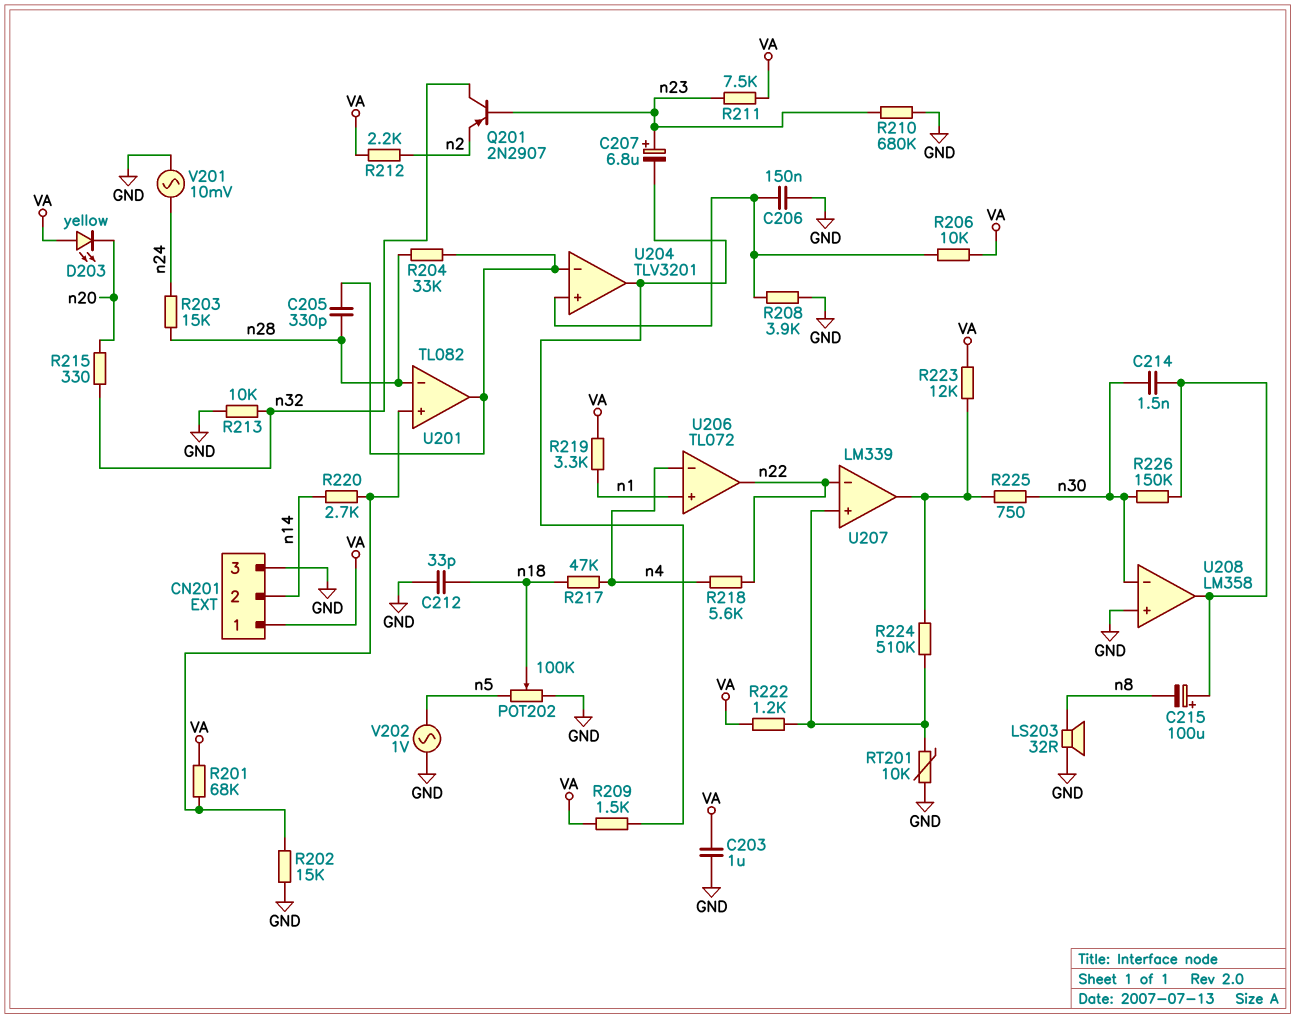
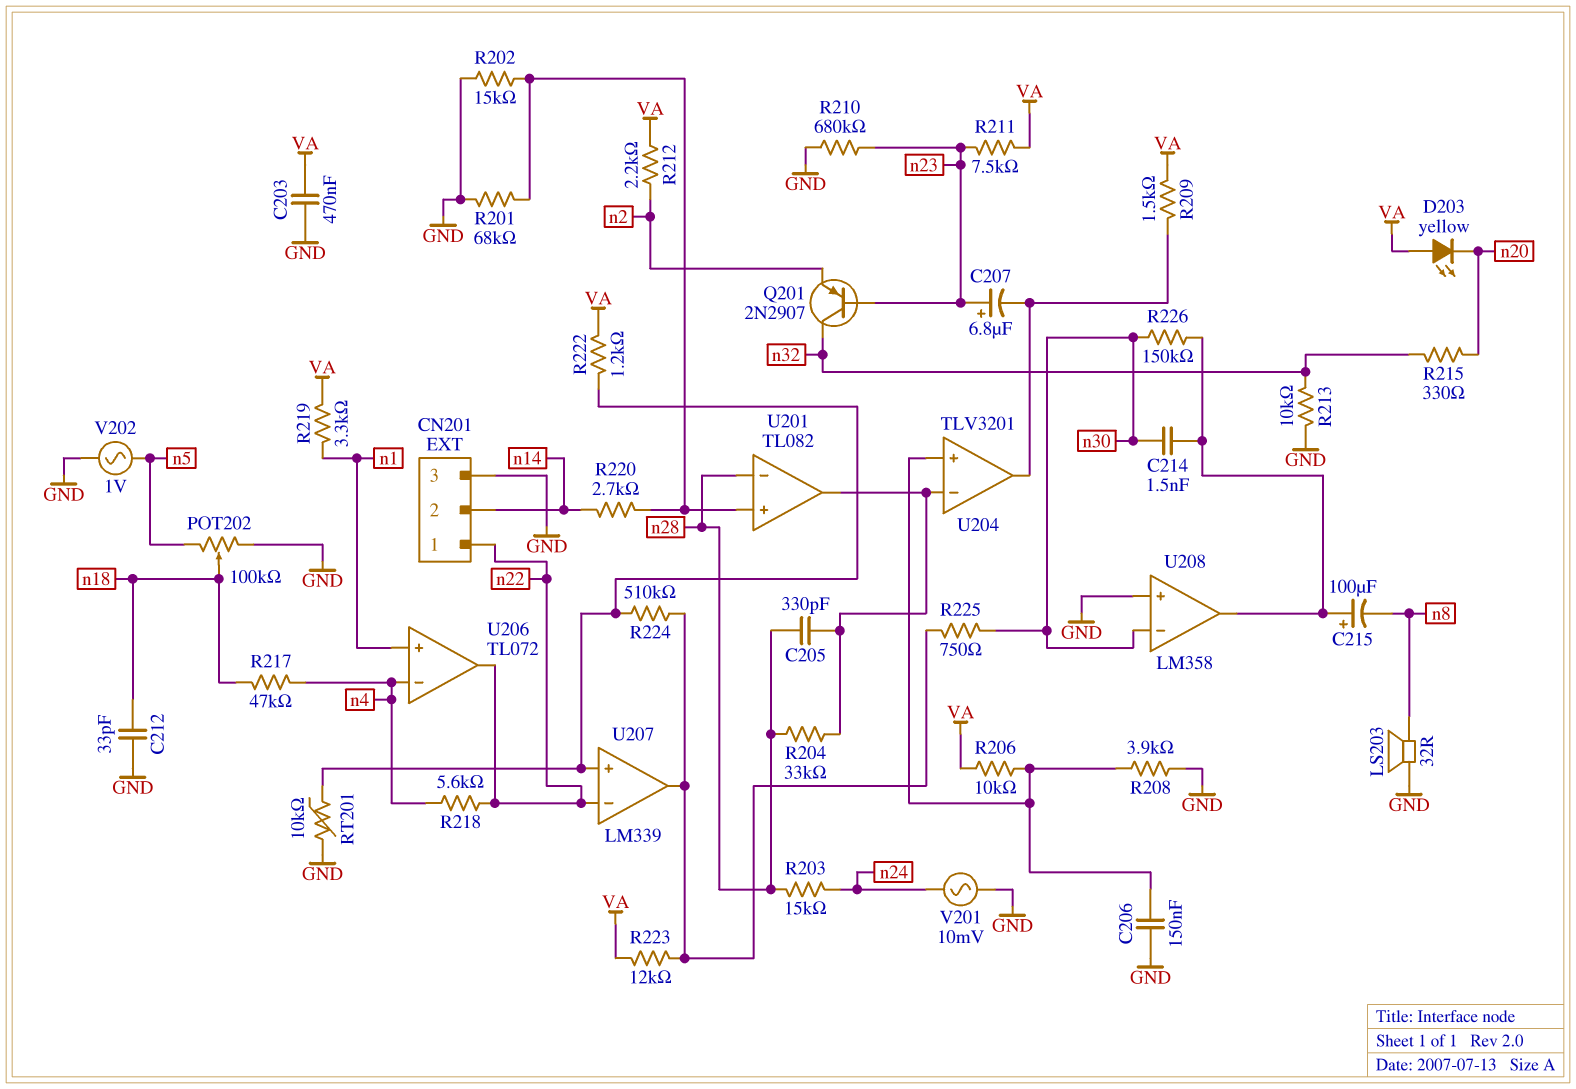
C203: 1uF (GND, VA) -> 470nF (GND, VA)
CN201 pin 1: VA -> n22
R201: 68k (U201/in+, VA) -> 68k (GND, U201/in+)

